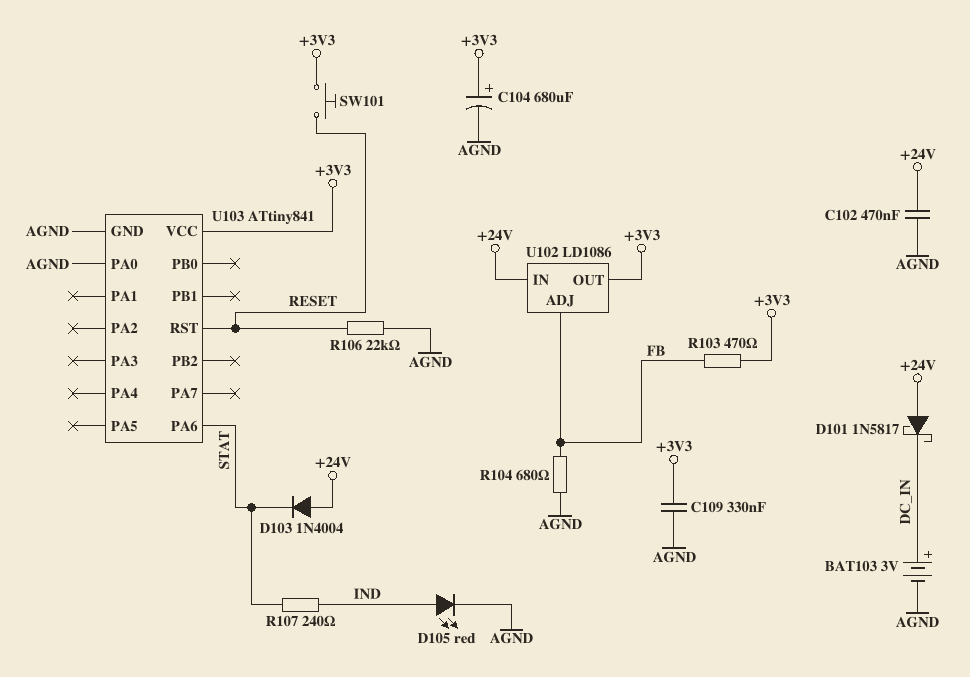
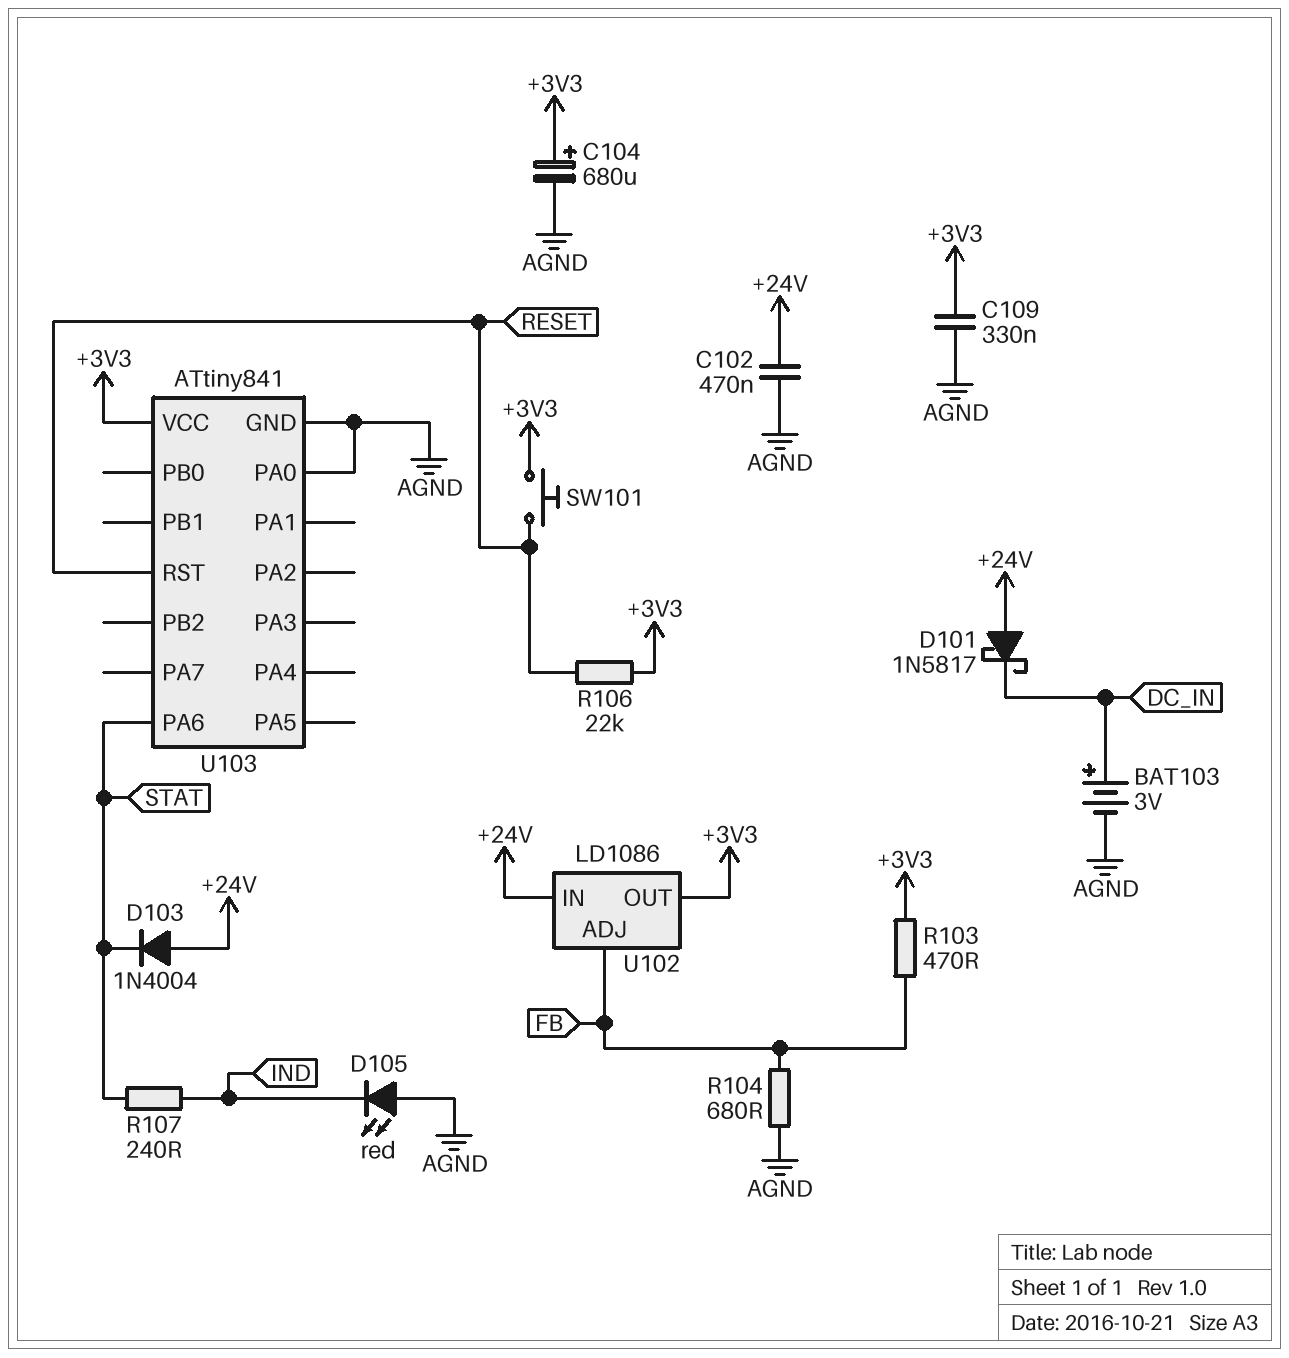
D105: LED red (A IND, K AGND) -> LED red (A AGND, K IND)
R106: 22k (AGND, RESET) -> 22k (+3V3, RESET)

